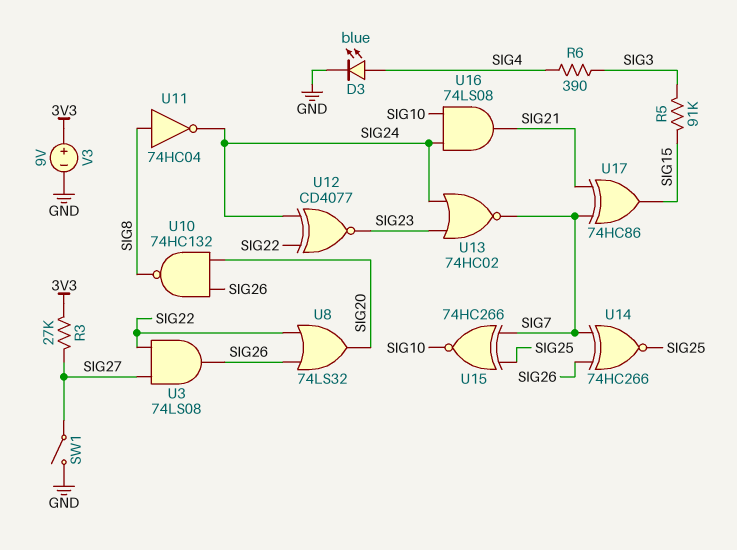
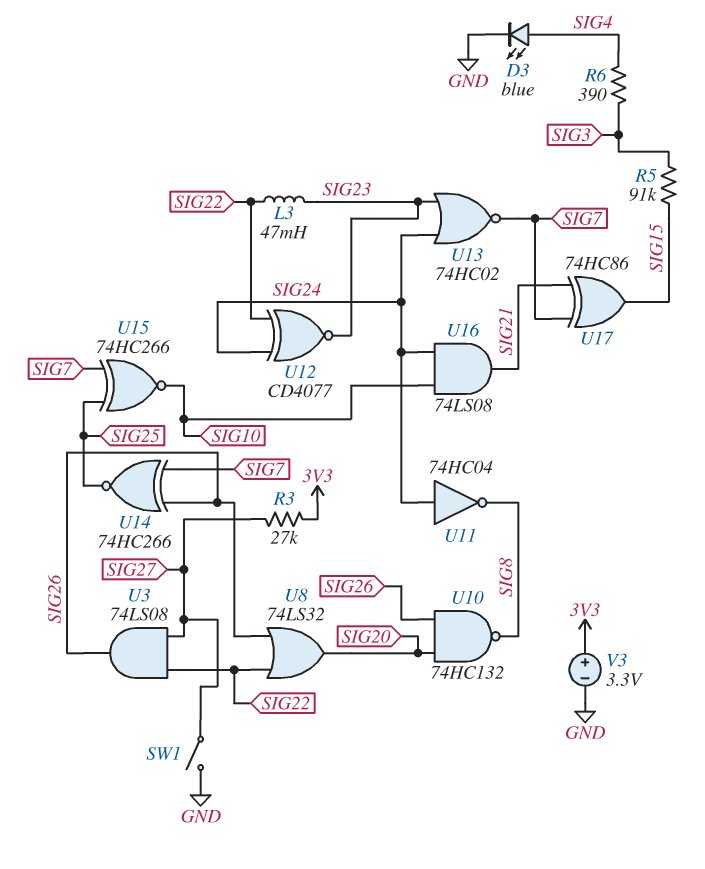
L3: none -> 47mH (SIG22, SIG23)
U11: NOT 74HC04 (in SIG8, out SIG24) -> NOT 74HC04 (in SIG24, out SIG8)
V3: 9V (plus 3V3, minus GND) -> 3.3V (plus 3V3, minus GND)

